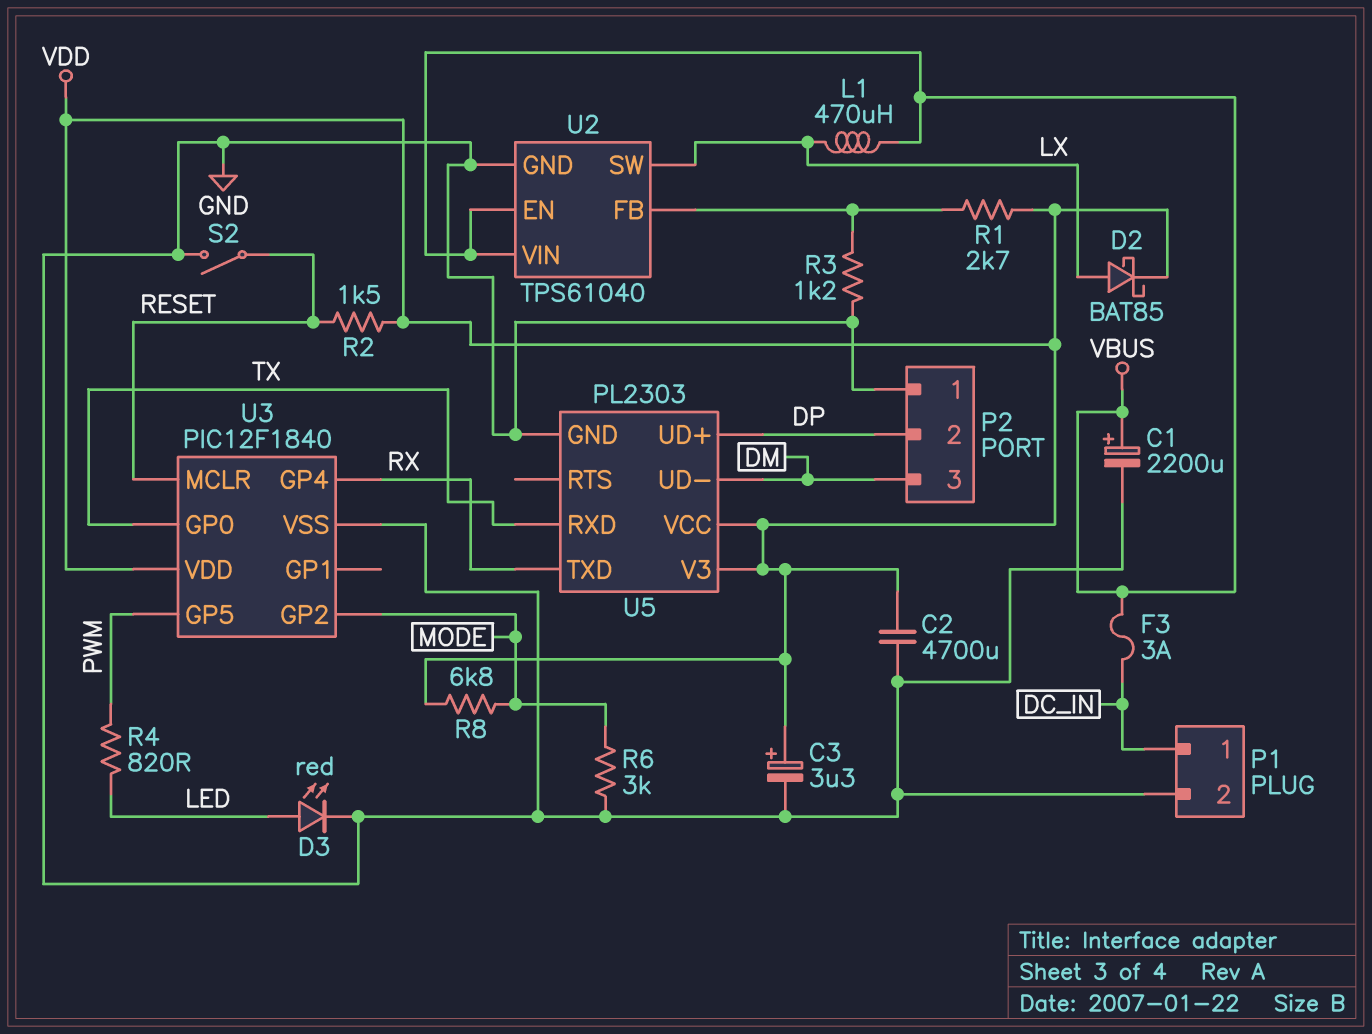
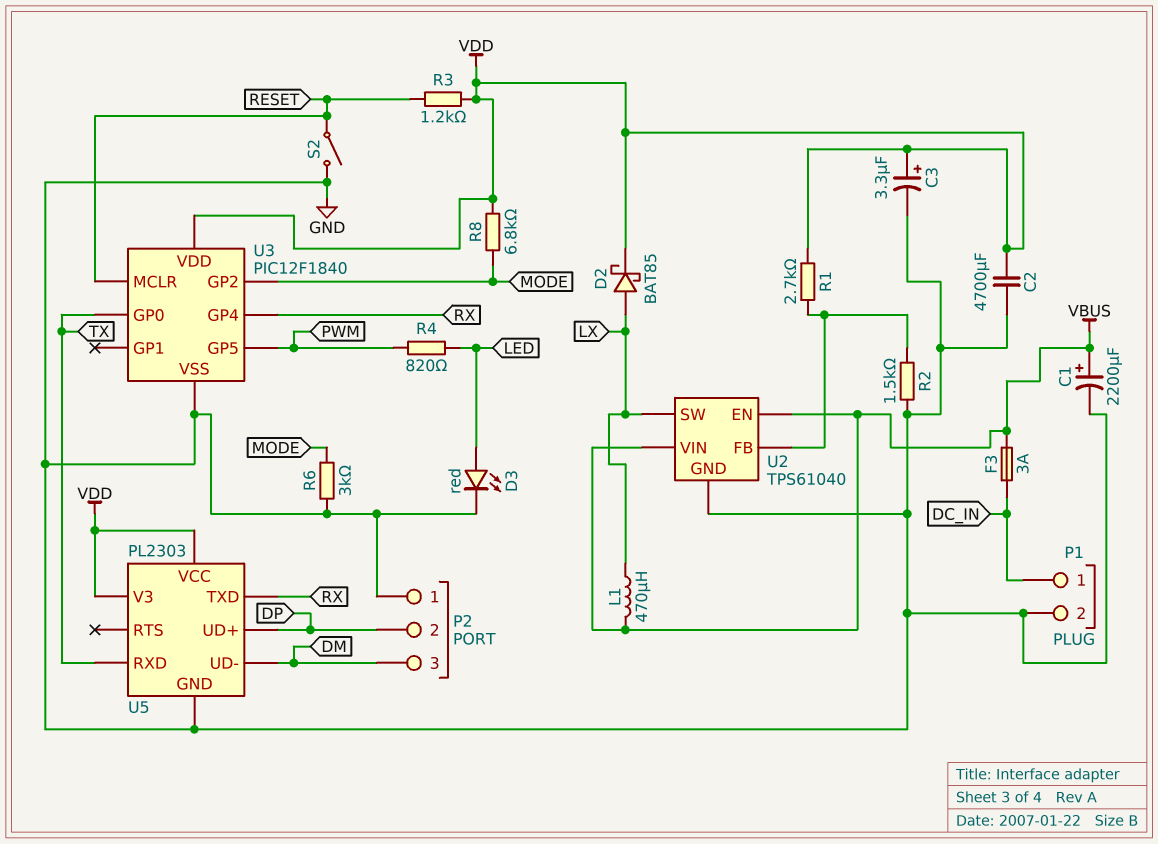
R2: 1.5k (RESET, VDD) -> 1.5k (GND, U2/FB)
R3: 1.2k (GND, U2/FB) -> 1.2k (RESET, VDD)

